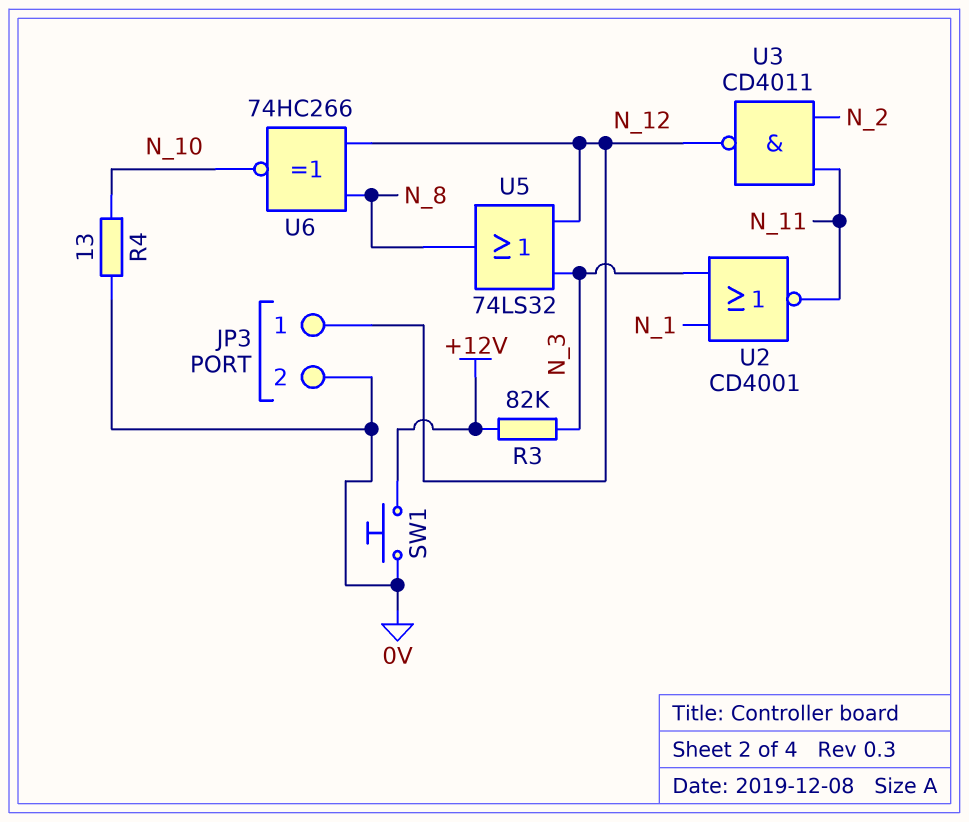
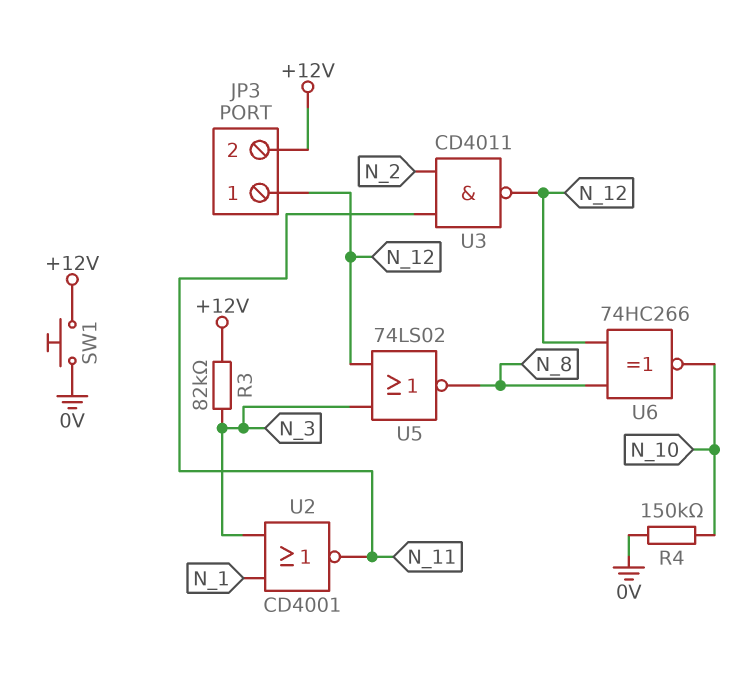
JP3 pin 2: 0V -> +12V
R4: 13 (0V, N_10) -> 150k (0V, N_10)
U5: OR 74LS32 (in N_3, in N_12, out N_8) -> NOR 74LS02 (in N_3, in N_12, out N_8)

